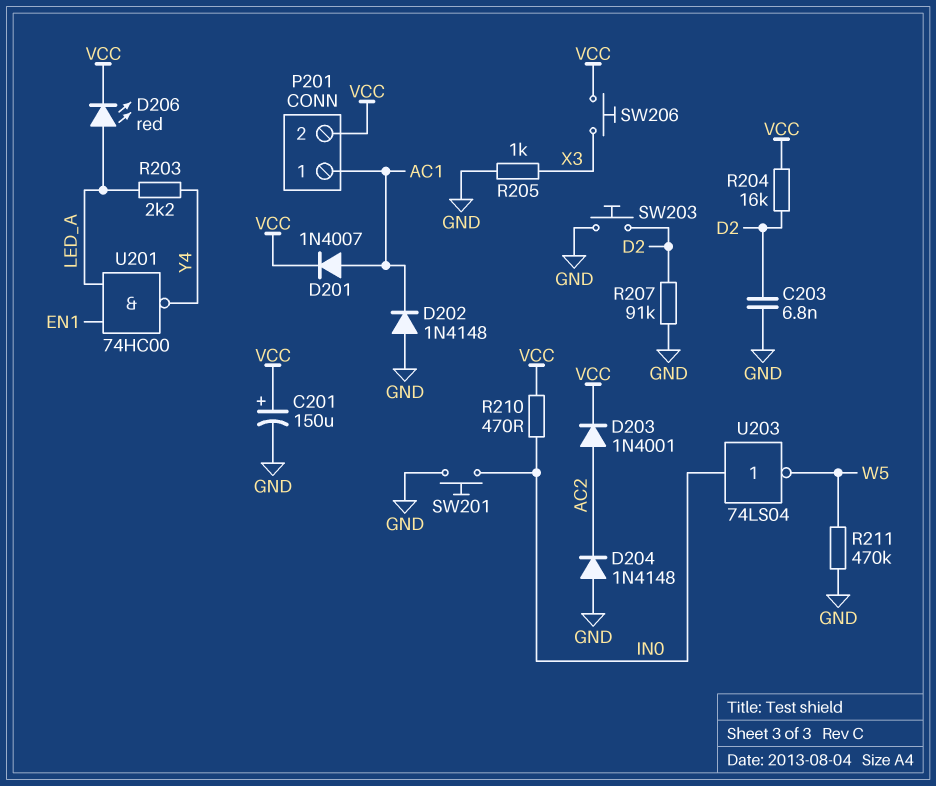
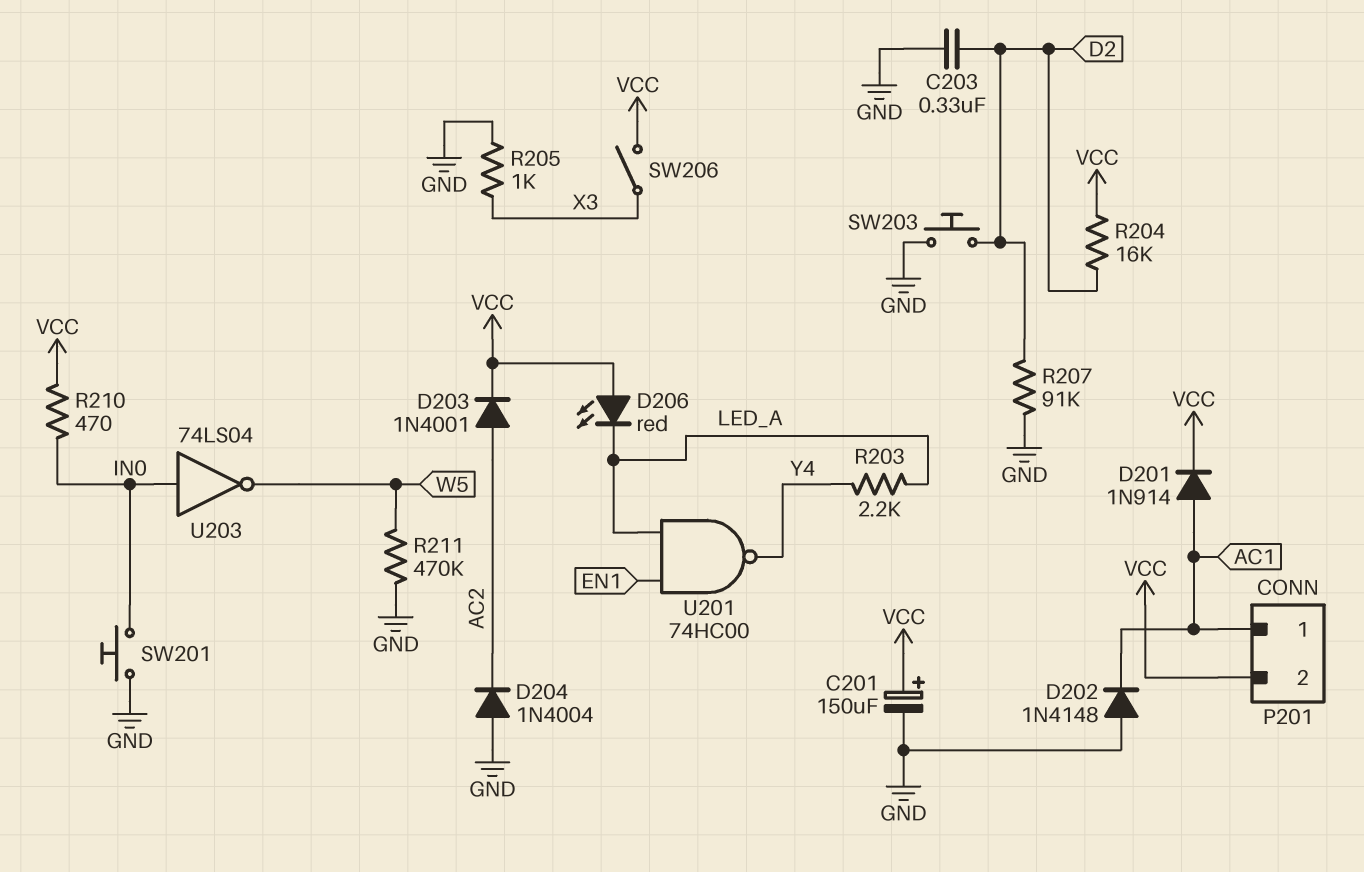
C203: 6.8nF (D2, GND) -> 330nF (D2, GND)
D201: diode 1N4007 (A AC1, K VCC) -> diode 1N914 (A AC1, K VCC)
D204: diode 1N4148 (A GND, K AC2) -> diode 1N4004 (A GND, K AC2)
D206: LED red (A LED_A, K VCC) -> LED red (A VCC, K LED_A)
SW206: button (VCC, X3) -> switch (VCC, X3)

